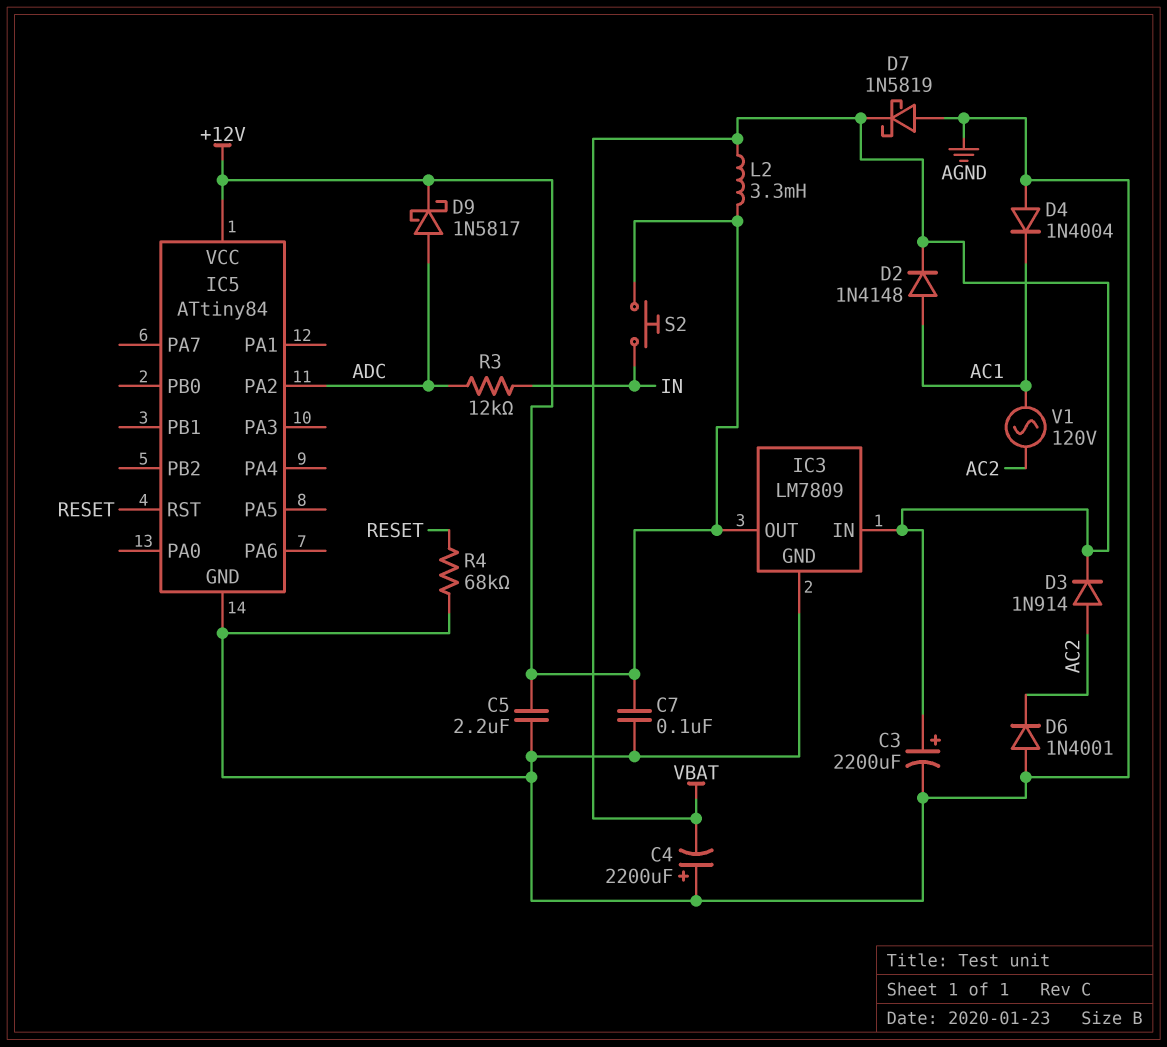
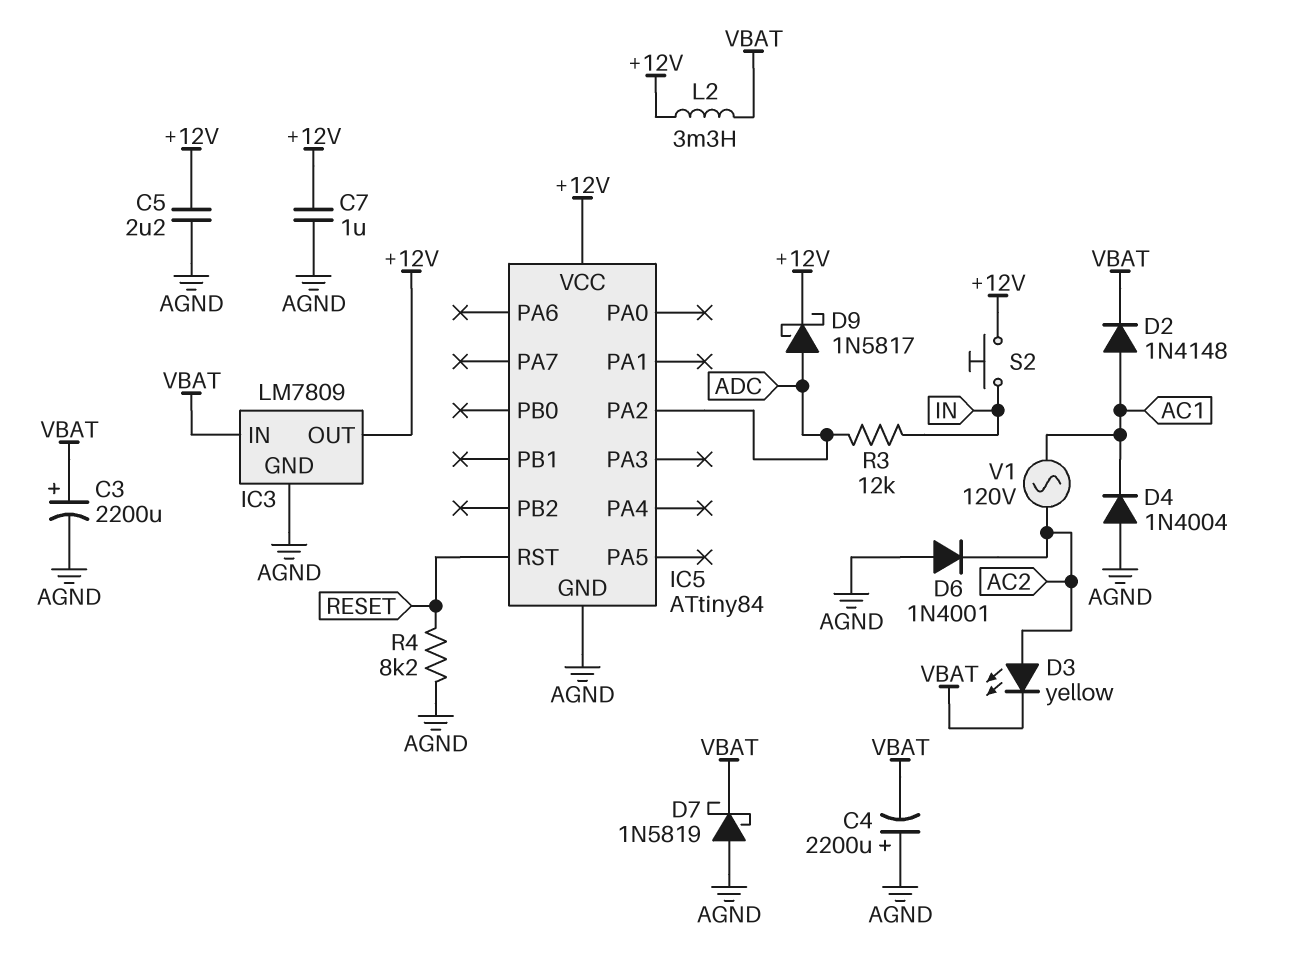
C7: 100nF (+12V, AGND) -> 1uF (+12V, AGND)
D3: diode 1N914 (A AC2, K VBAT) -> LED yellow (A AC2, K VBAT)
R4: 68k (AGND, RESET) -> 8.2k (AGND, RESET)

